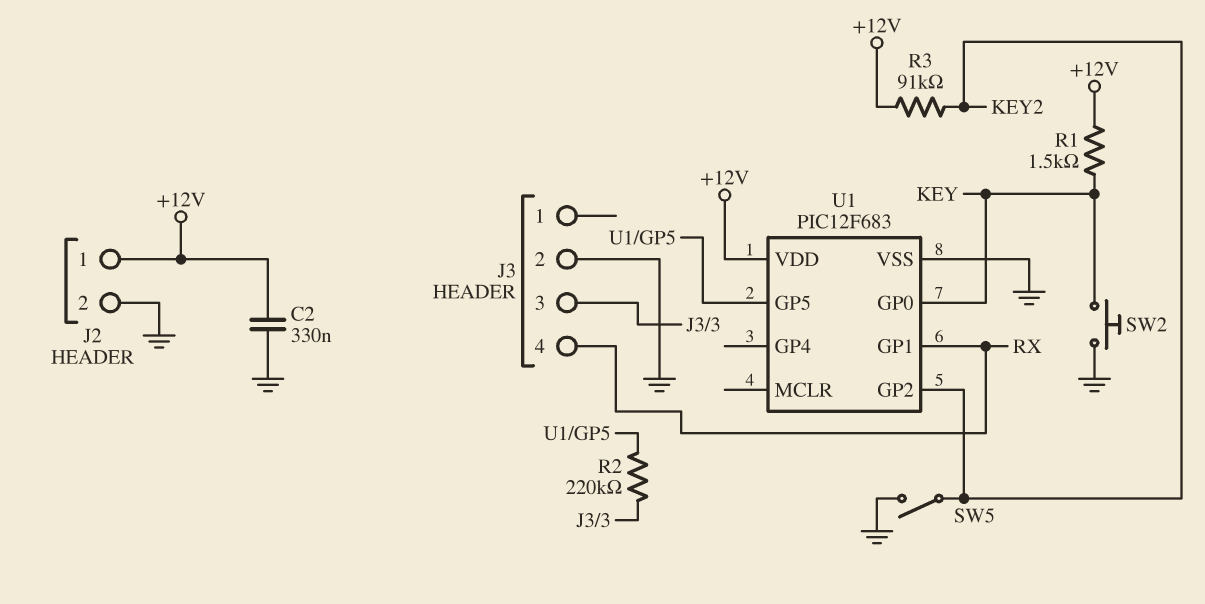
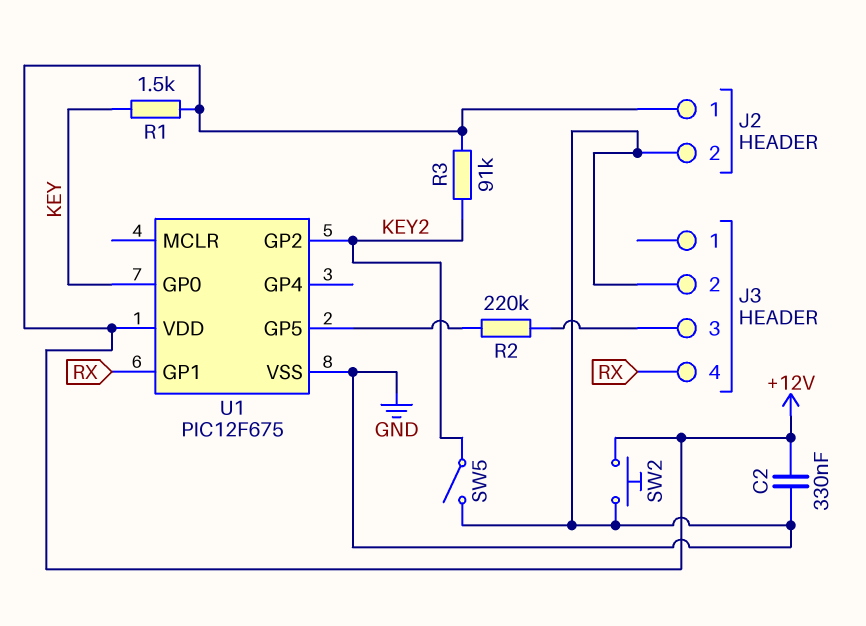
SW2: button (GND, KEY) -> button (+12V, GND)
U1: PIC12F683 -> PIC12F675

